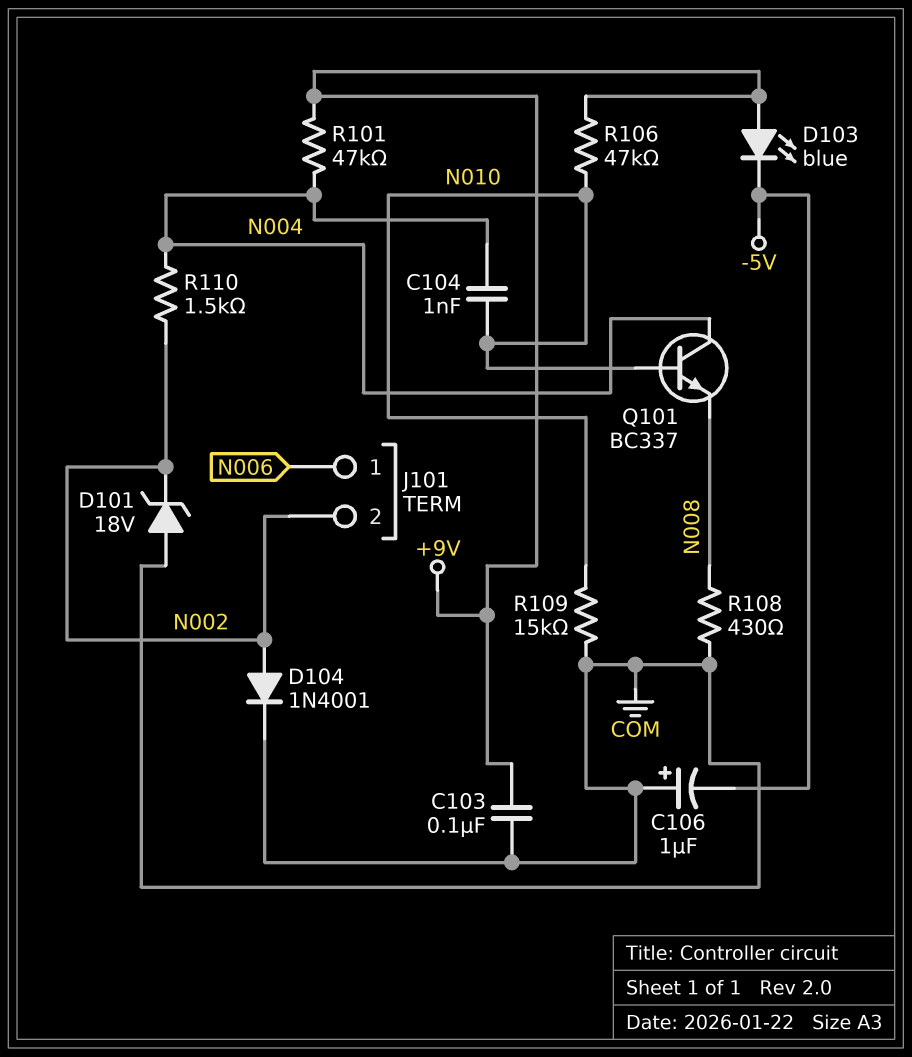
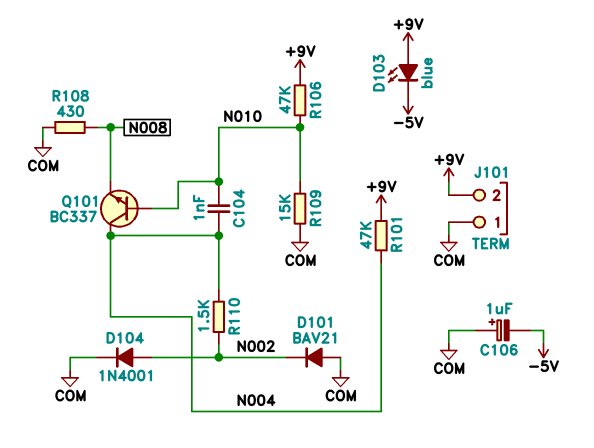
C103: 100nF (+9V, COM) -> none
D101: zener 18V (A COM, K N002) -> diode BAV21 (A COM, K N002)
J101 pin 1: N006 -> COM
J101 pin 2: N002 -> +9V

